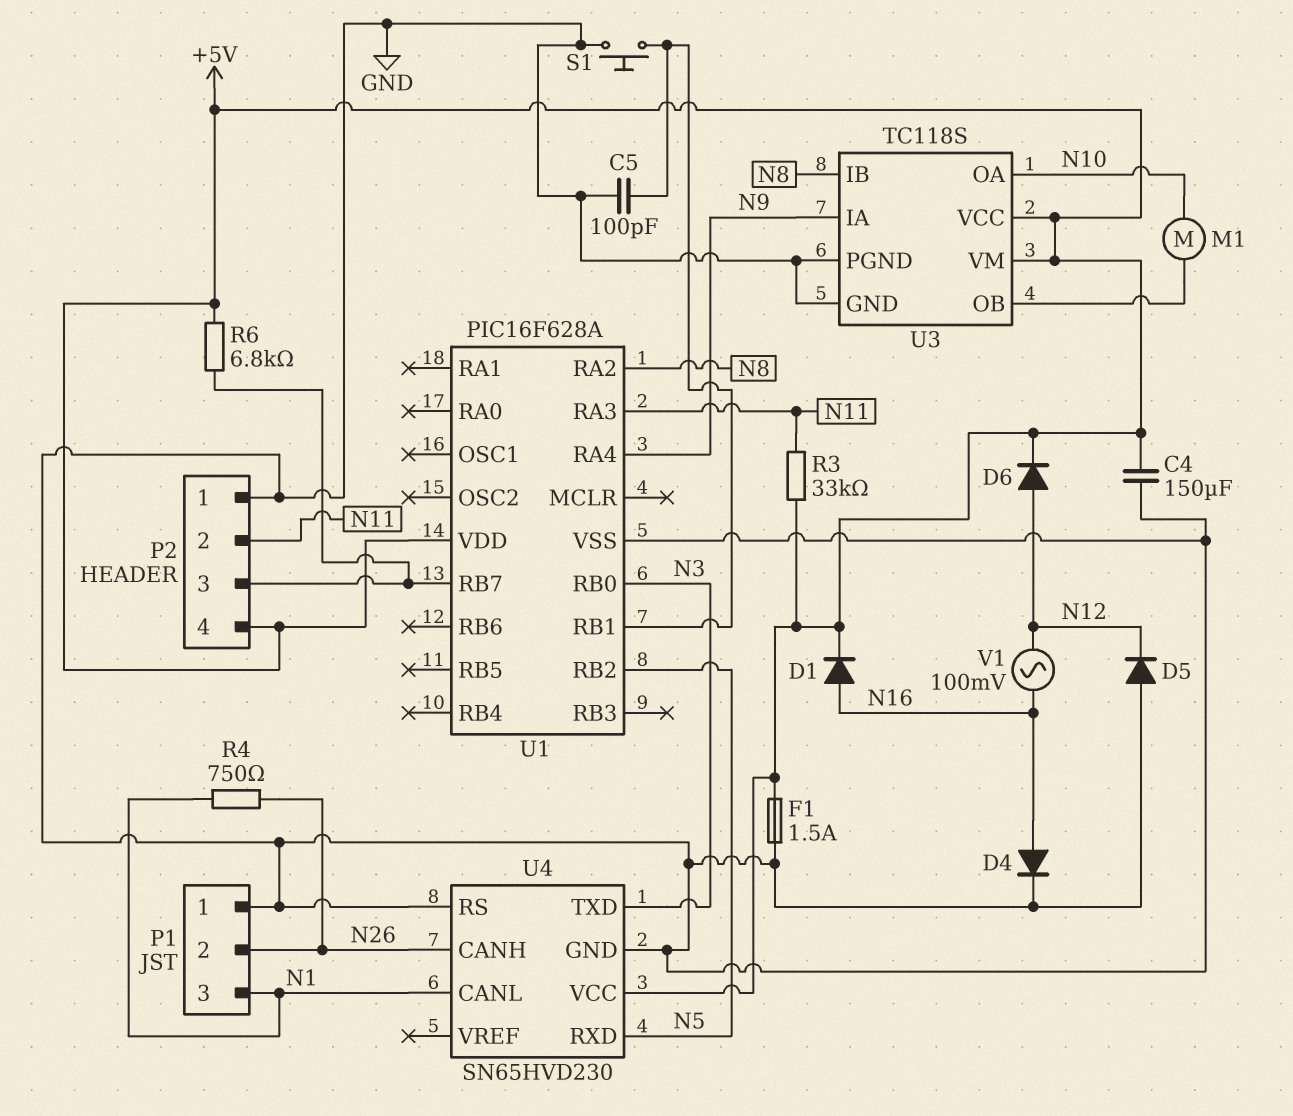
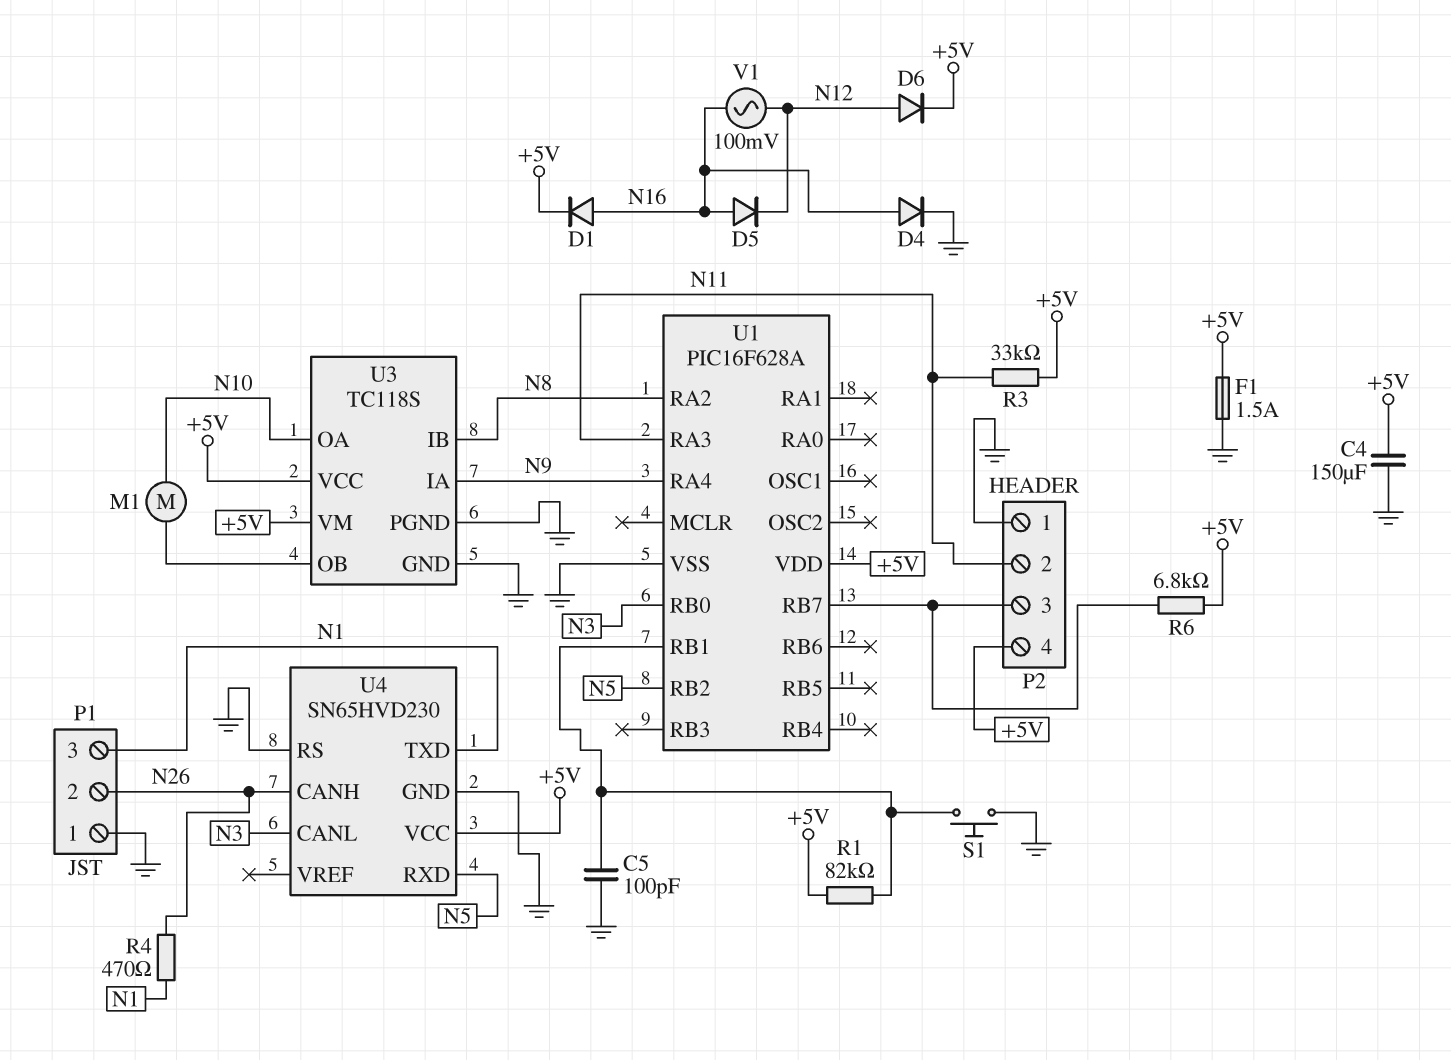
D5: diode (A GND, K N12) -> diode (A N16, K N12)
R1: none -> 82k (+5V, U1/RB1)
R4: 750 (N1, N26) -> 470 (N1, N26)
U4 pin CANL: N1 -> N3
U4 pin TXD: N3 -> N1

